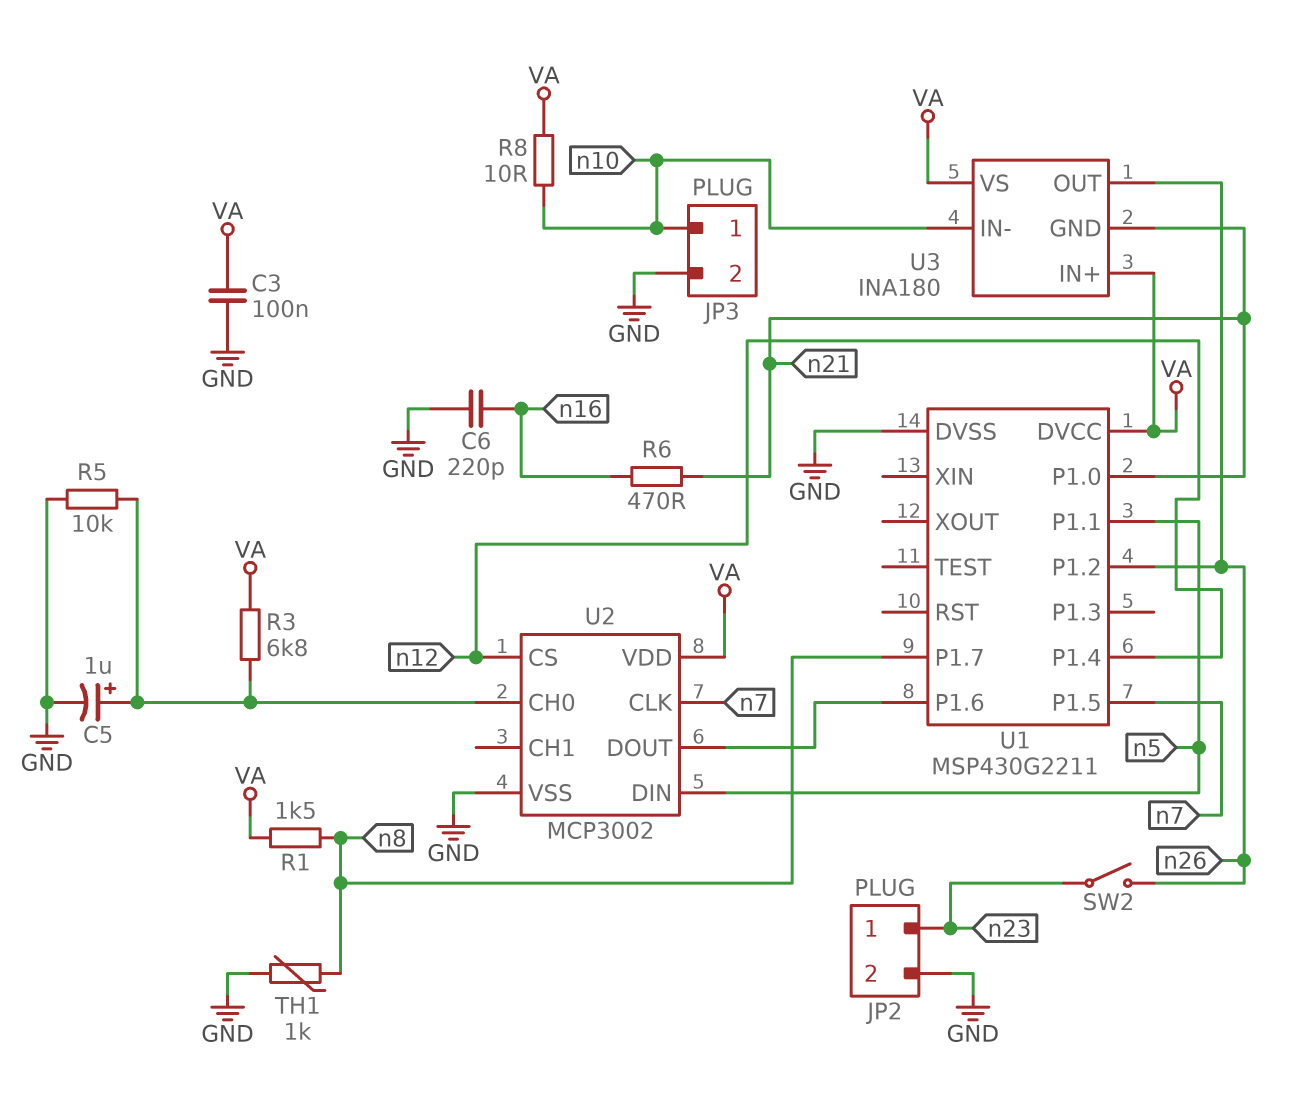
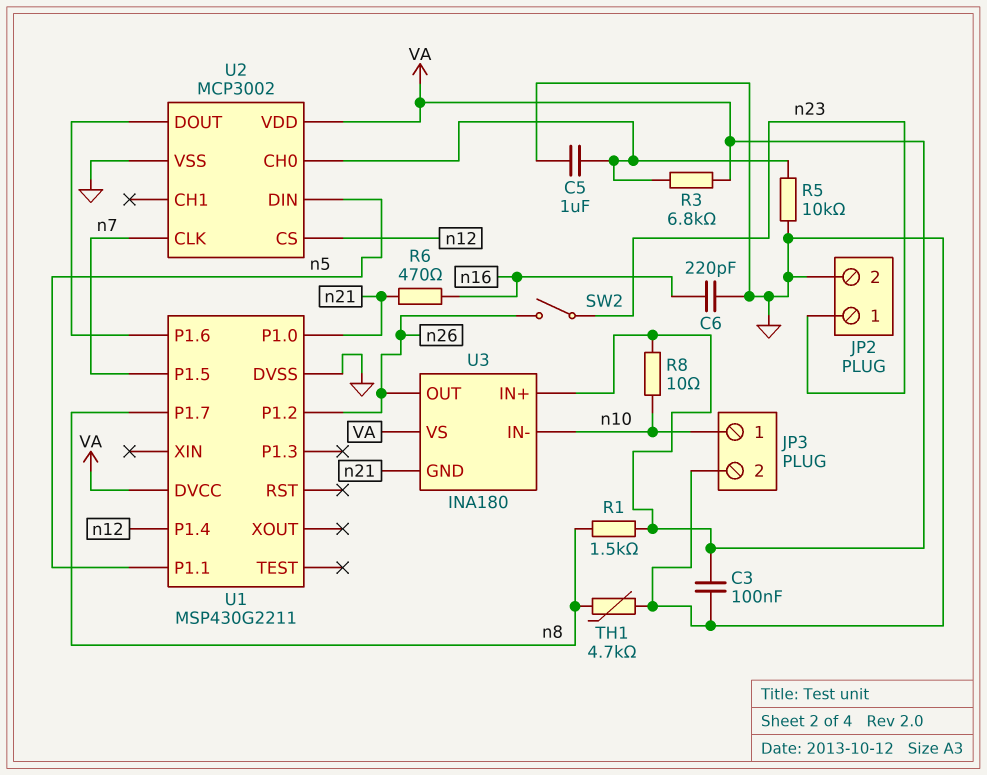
C5: 1uF (plus U2/CH0, minus GND) -> 1uF (GND, U2/CH0)
TH1: 1k (GND, n8) -> 4.7k (GND, n8)

